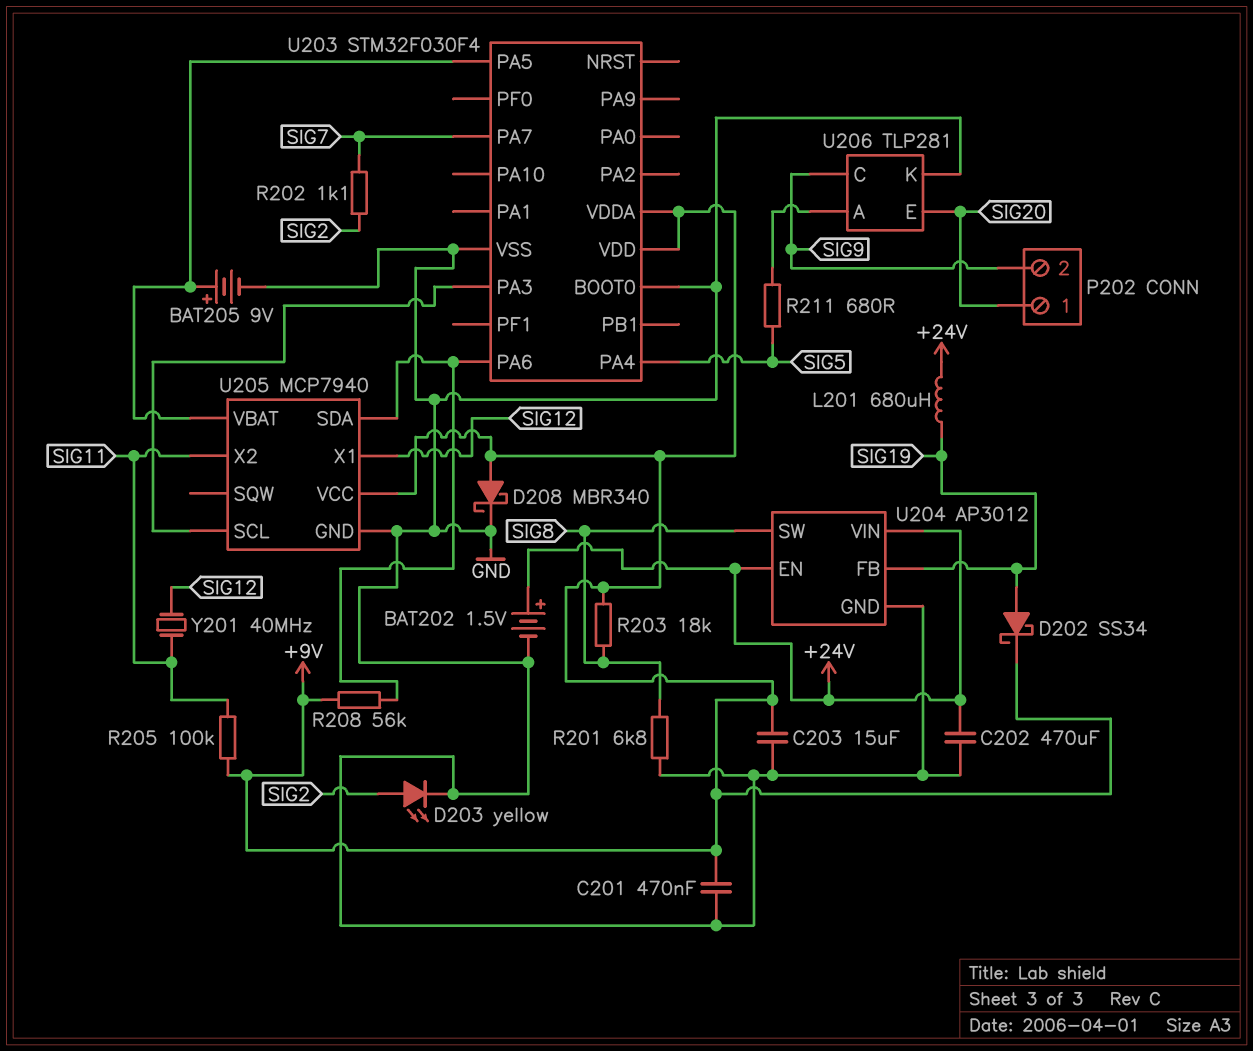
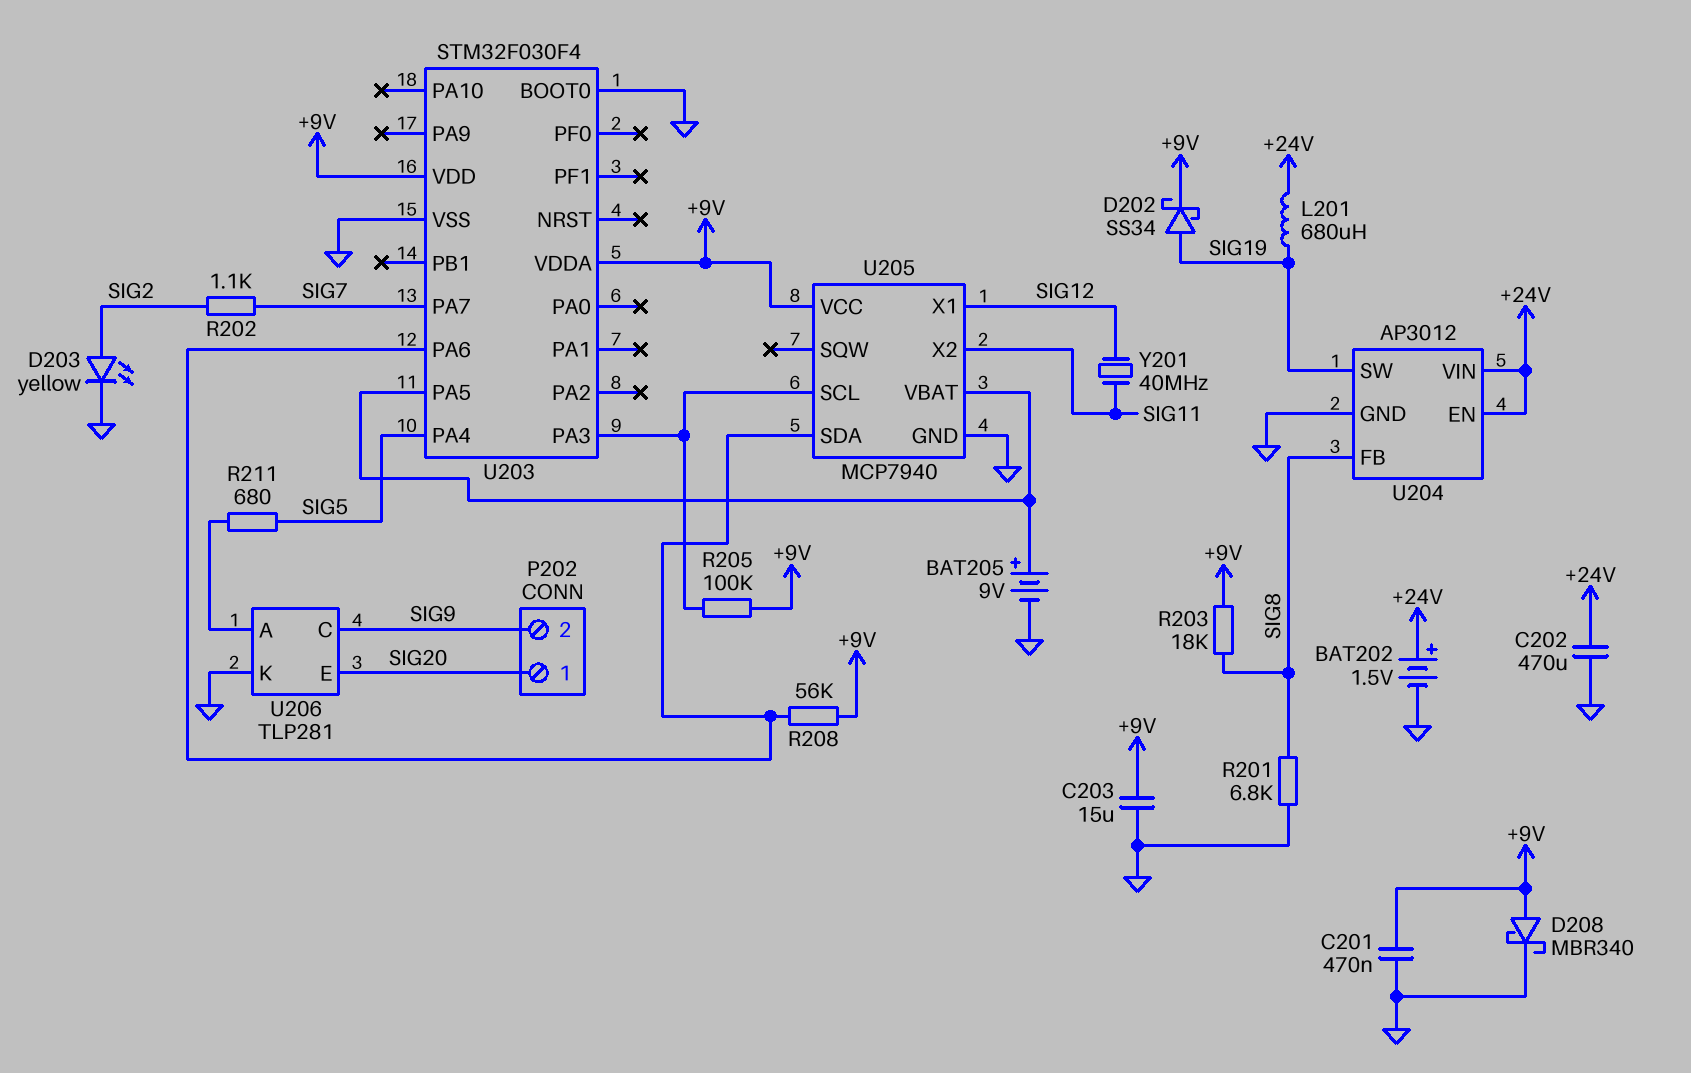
R205: 100k (+9V, SIG11) -> 100k (+9V, U203/PA3)
U204 pin FB: SIG19 -> SIG8
U204 pin SW: SIG8 -> SIG19

